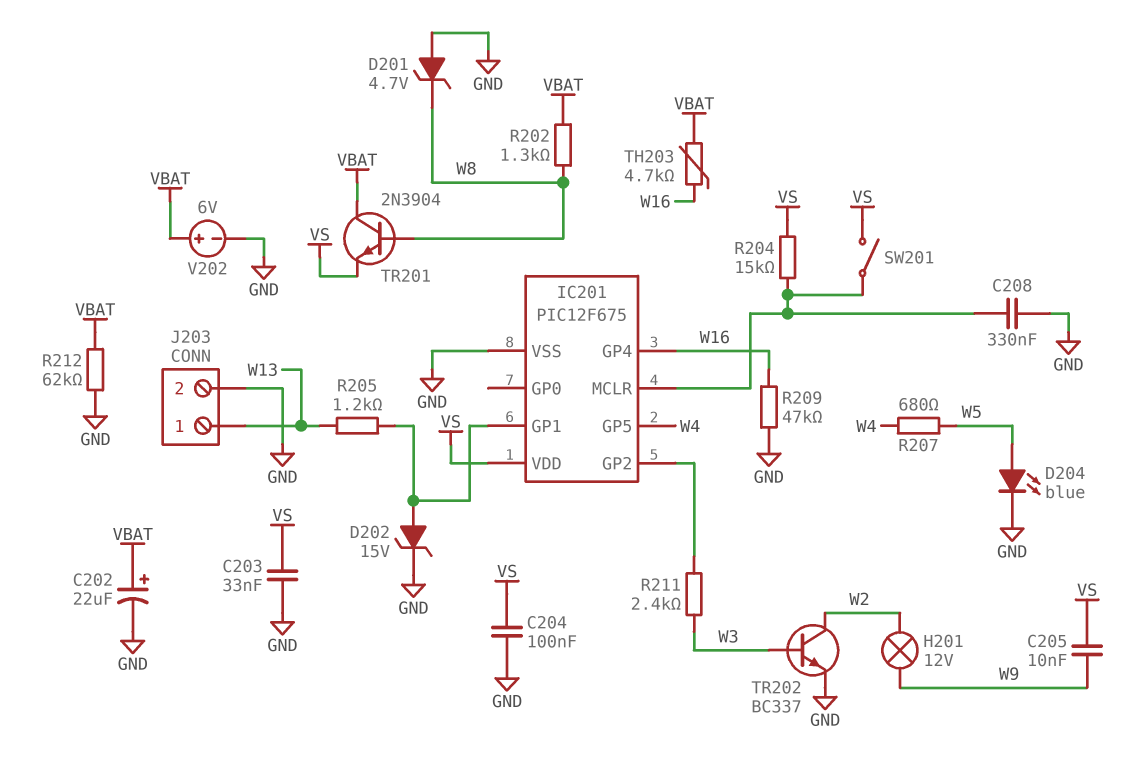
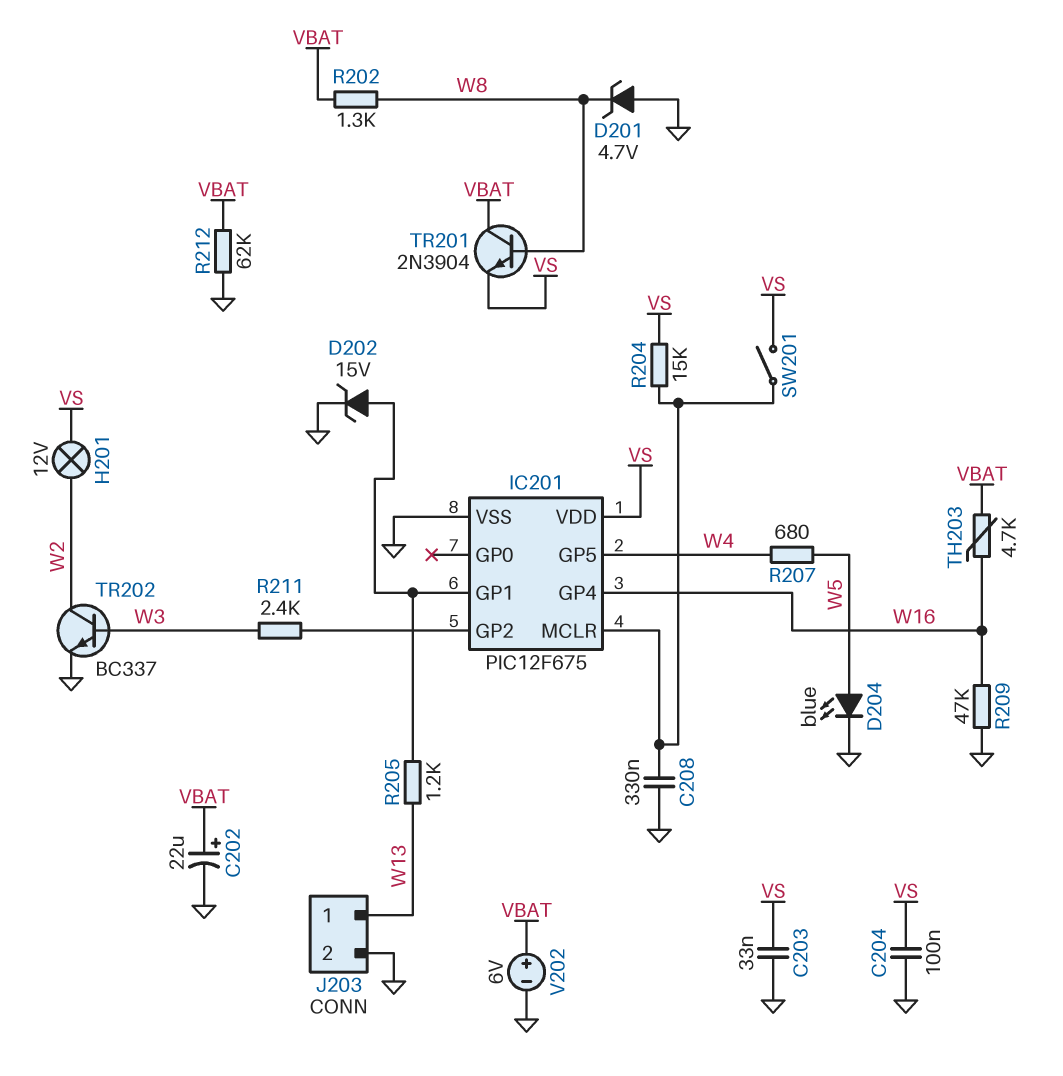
C205: 10nF (VS, W9) -> none
H201: lamp 12V (W2, W9) -> lamp 12V (VS, W2)

